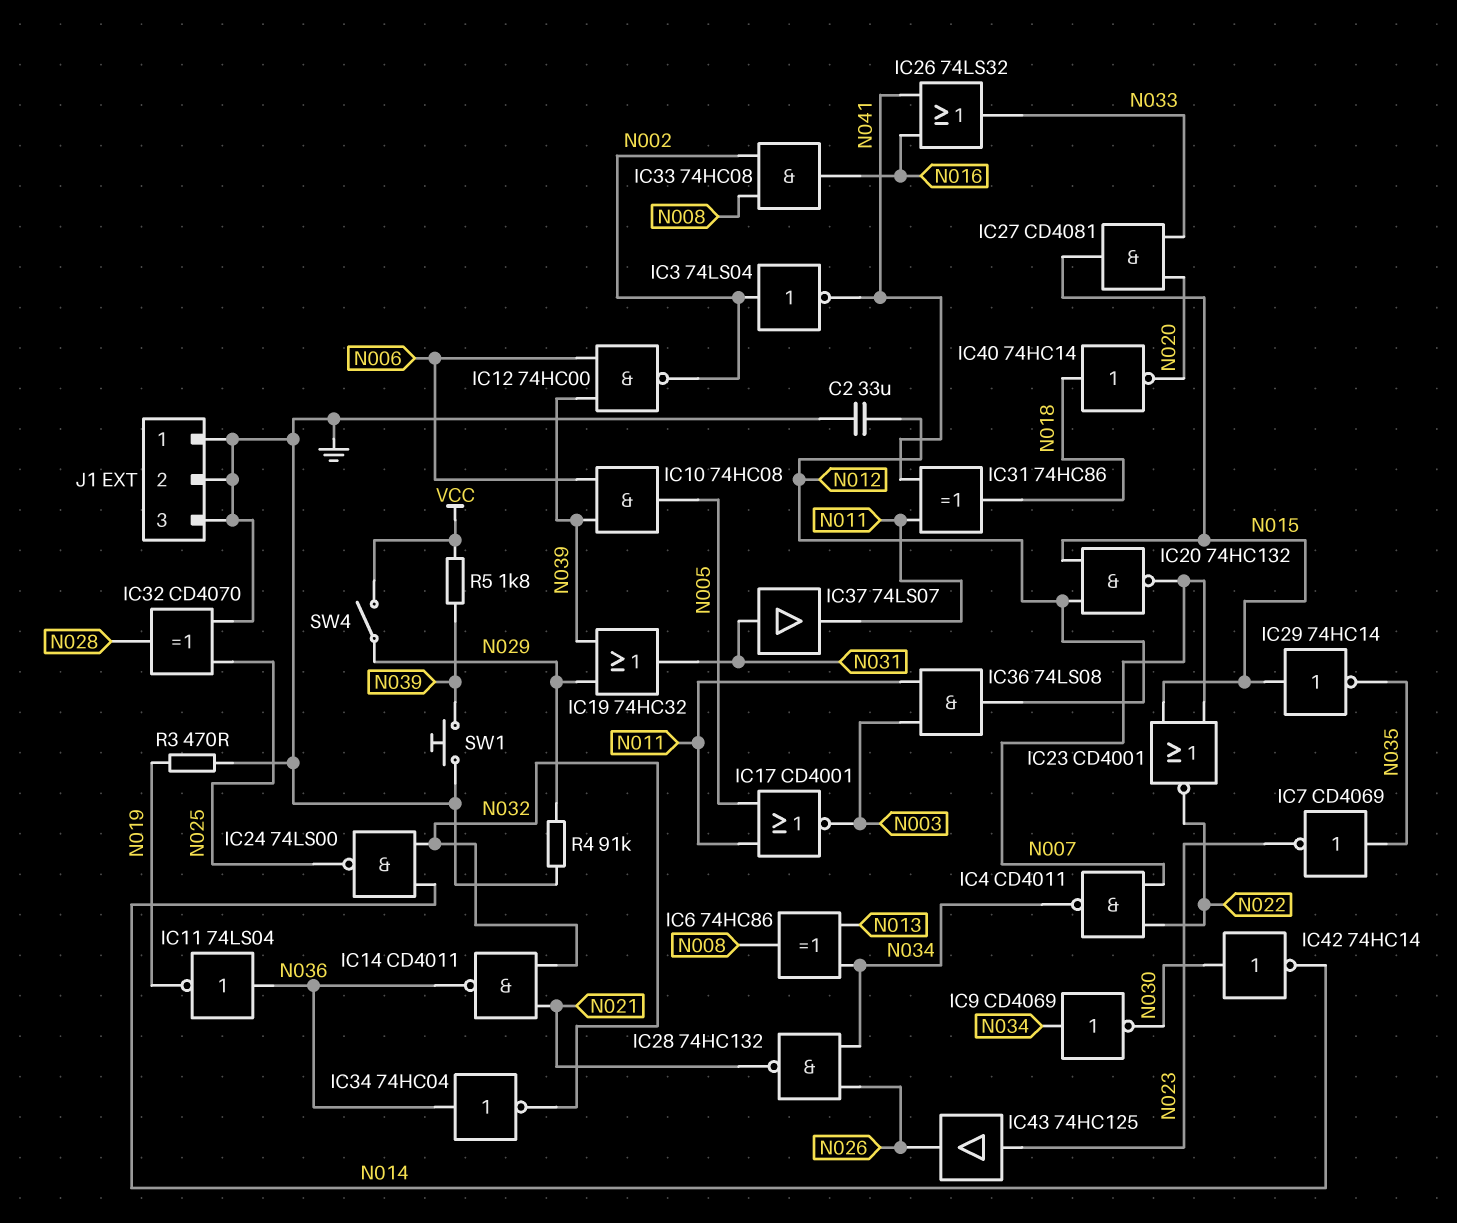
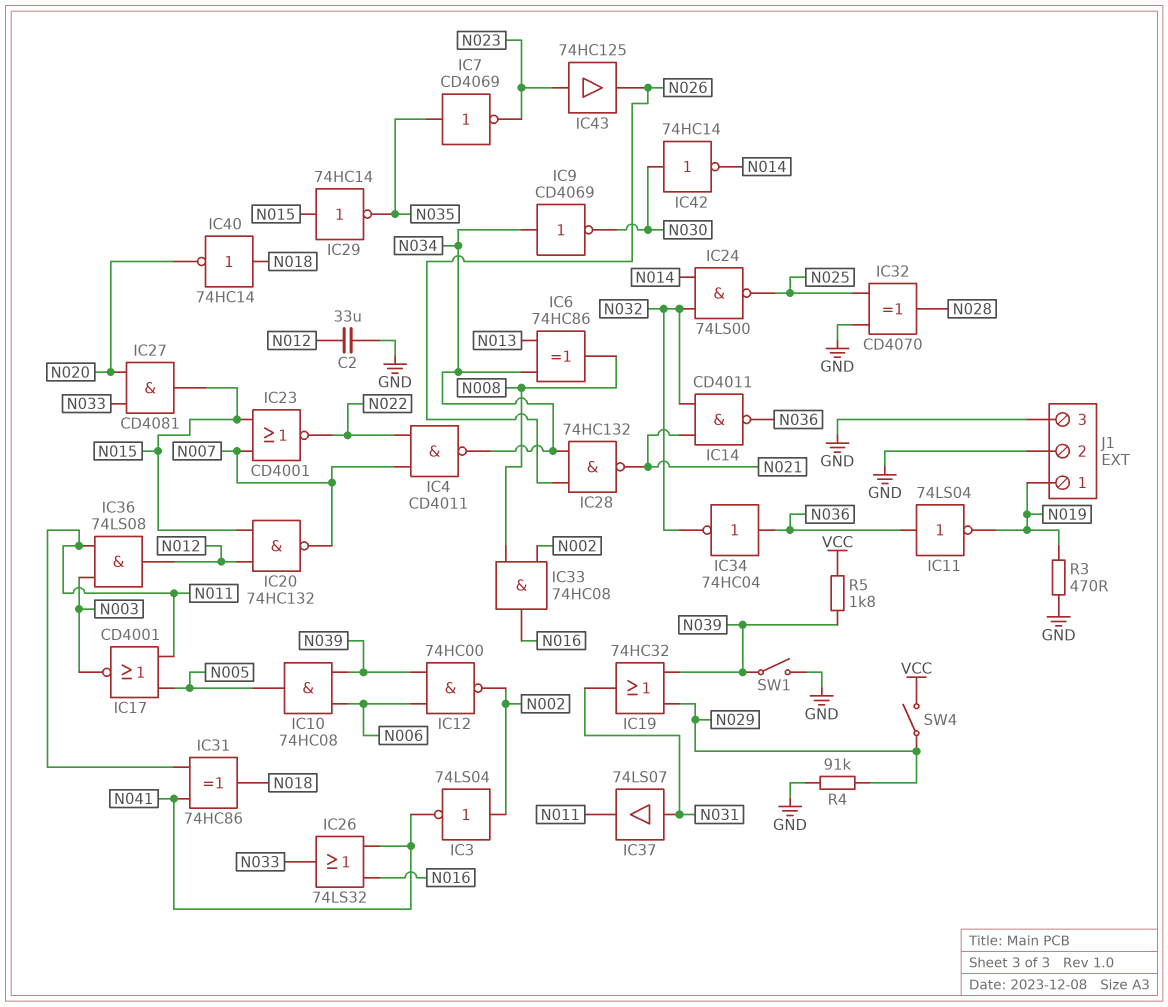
J1 pin 1: GND -> N019
SW1: button (GND, N039) -> switch (GND, N039)

